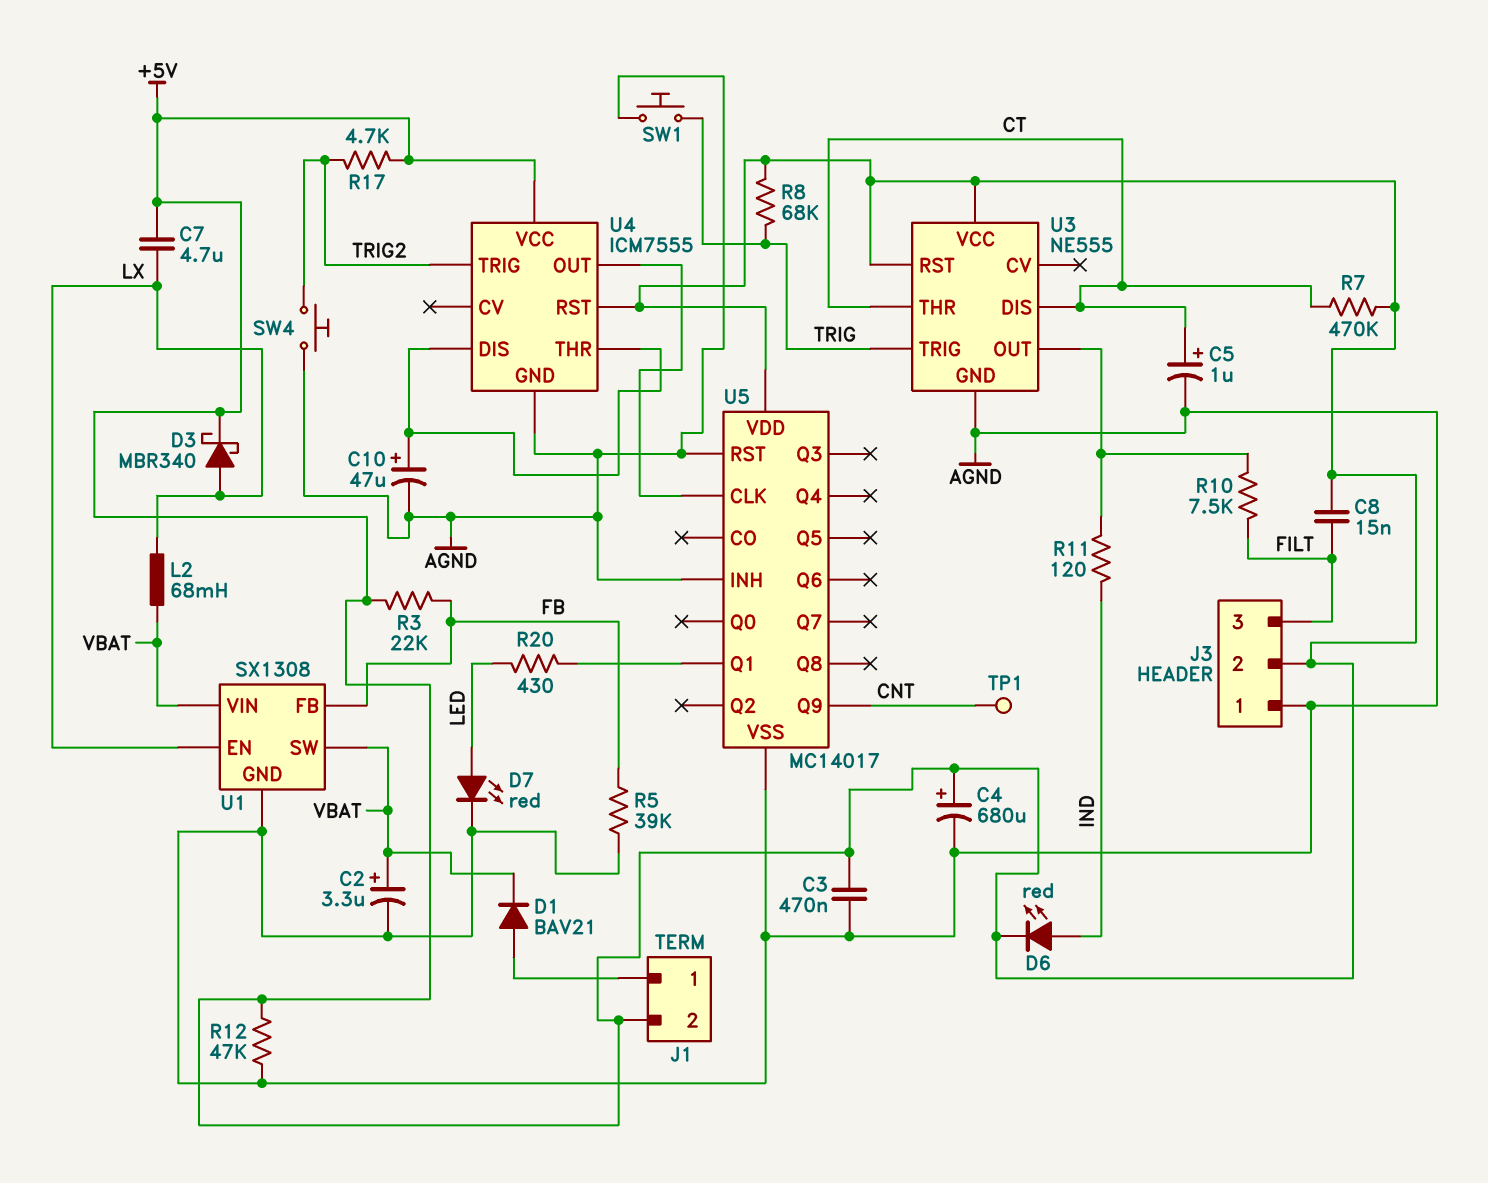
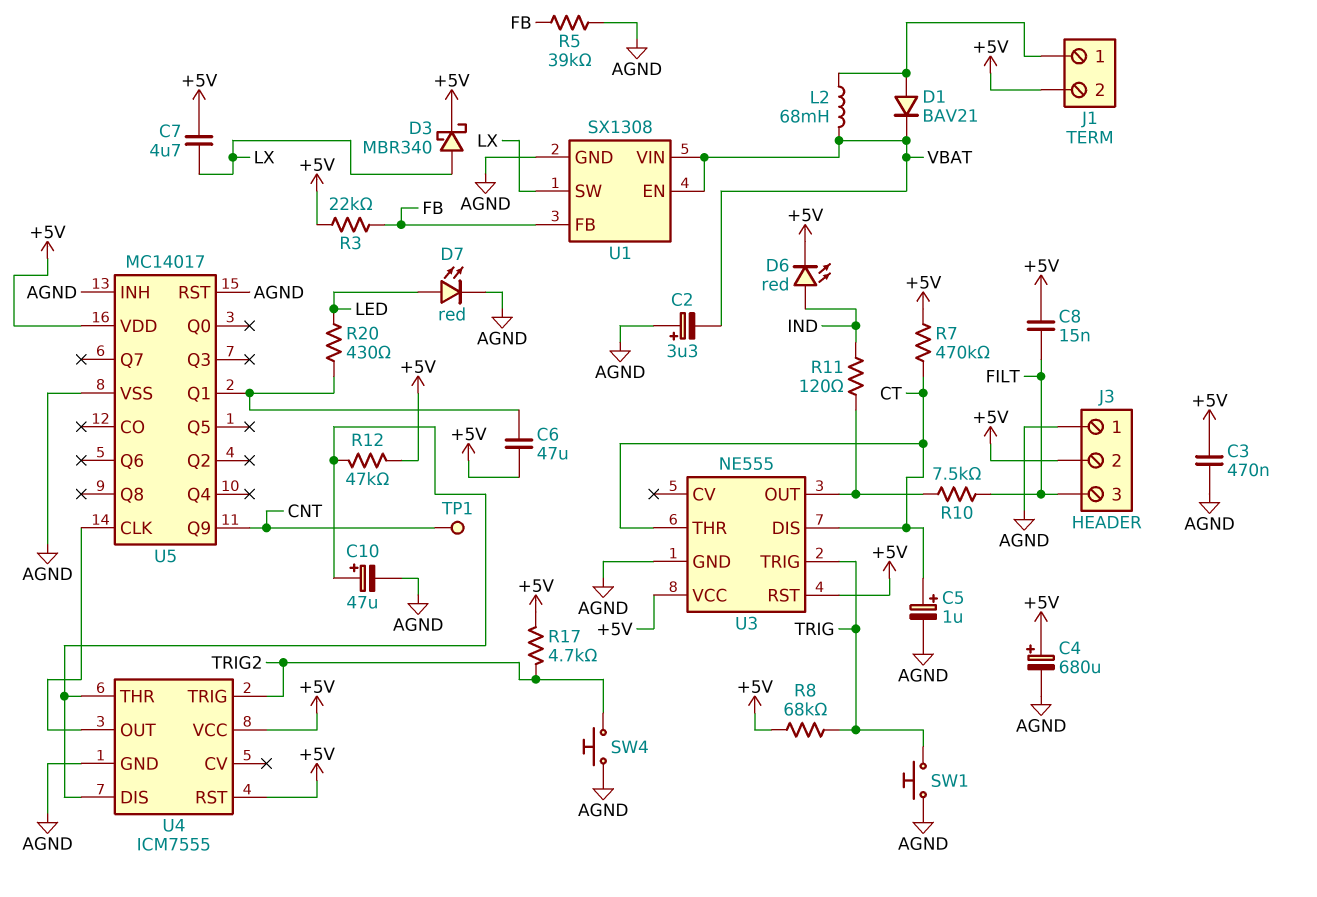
C2: 3.3uF (plus VBAT, minus AGND) -> 3.3uF (plus AGND, minus VBAT)
C6: none -> 47uF (+5V, U5/Q1)
L2: 68mH (LX, VBAT) -> 68mH (J1/1, VBAT)
R12: 47k (+5V, AGND) -> 47k (+5V, U4/DIS)
U1 pin EN: LX -> VBAT
U1 pin SW: VBAT -> LX

